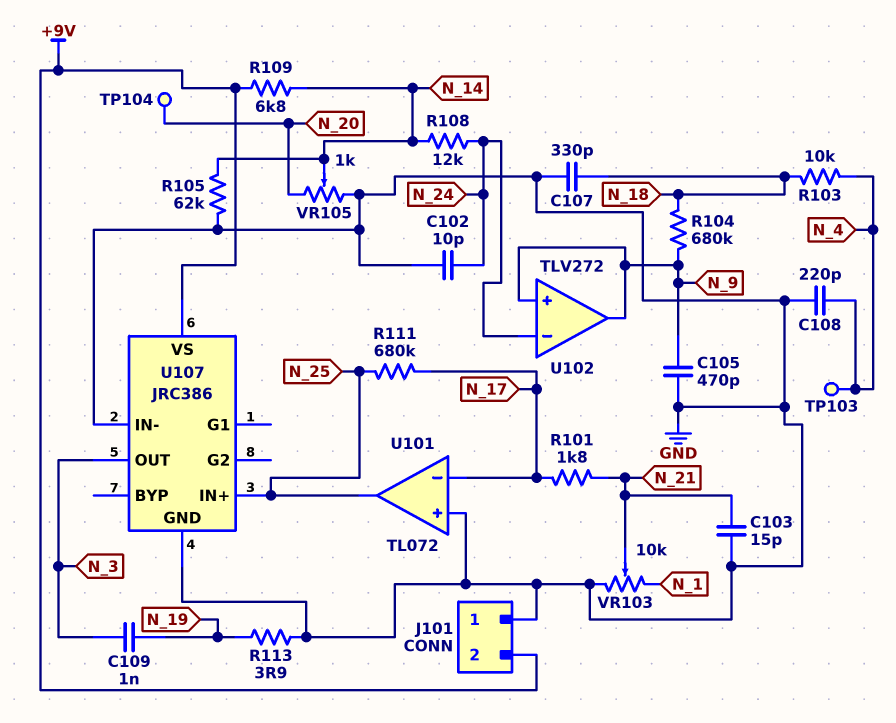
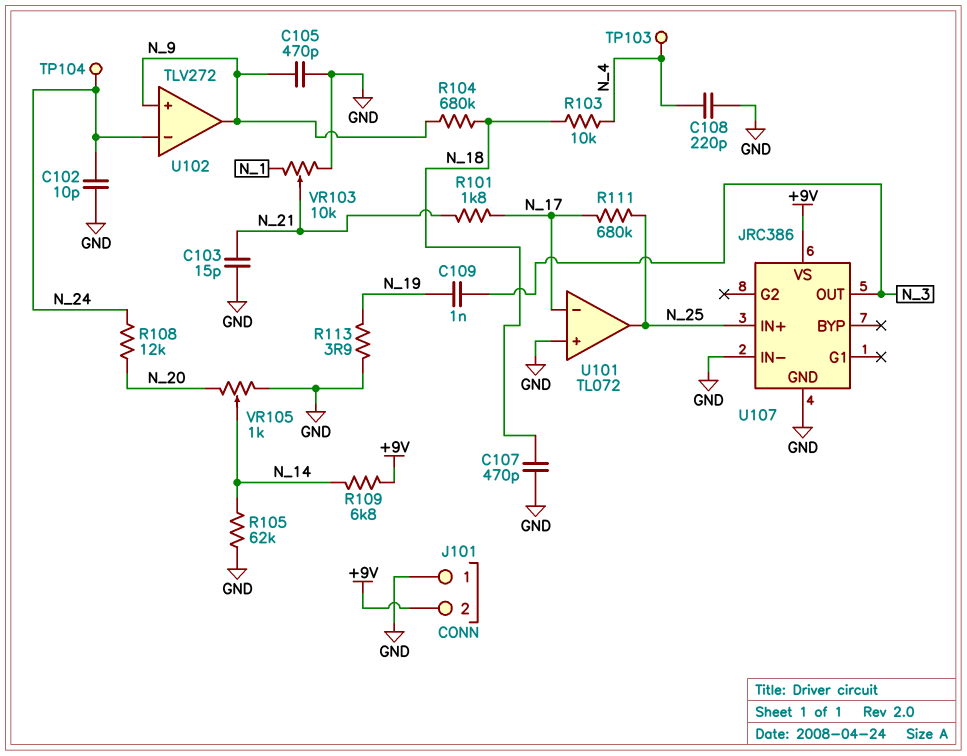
C107: 330pF (GND, N_18) -> 470pF (GND, N_18)
R108: 12k (N_14, N_24) -> 12k (N_20, N_24)
TP104: test point (N_20) -> test point (N_24)

